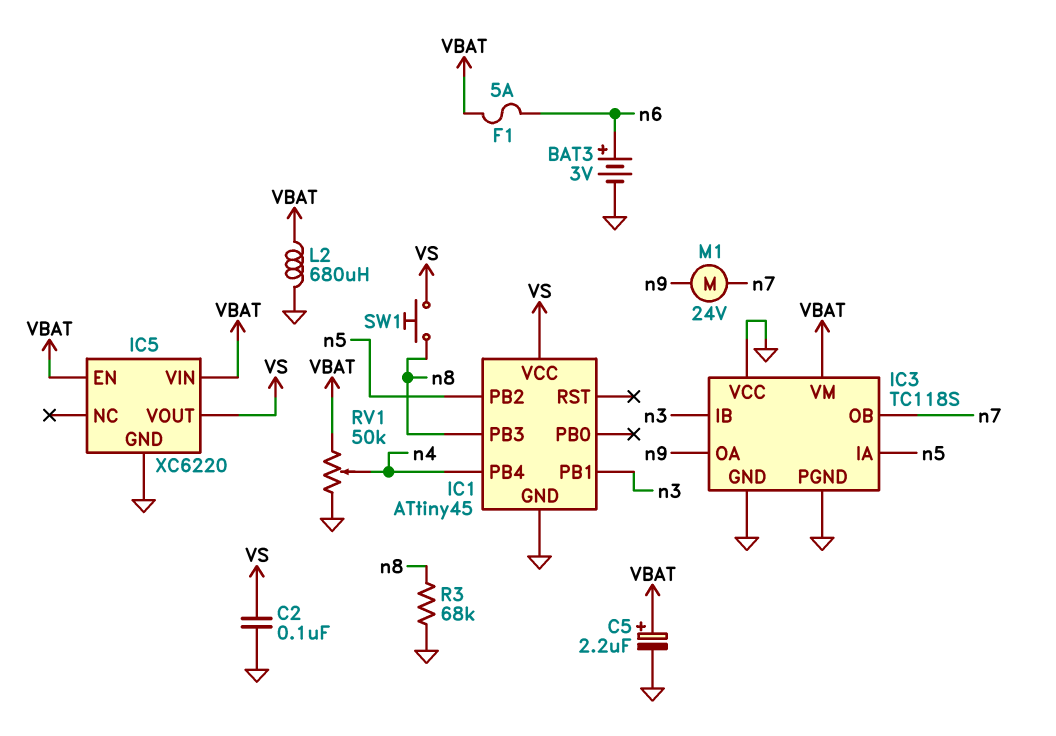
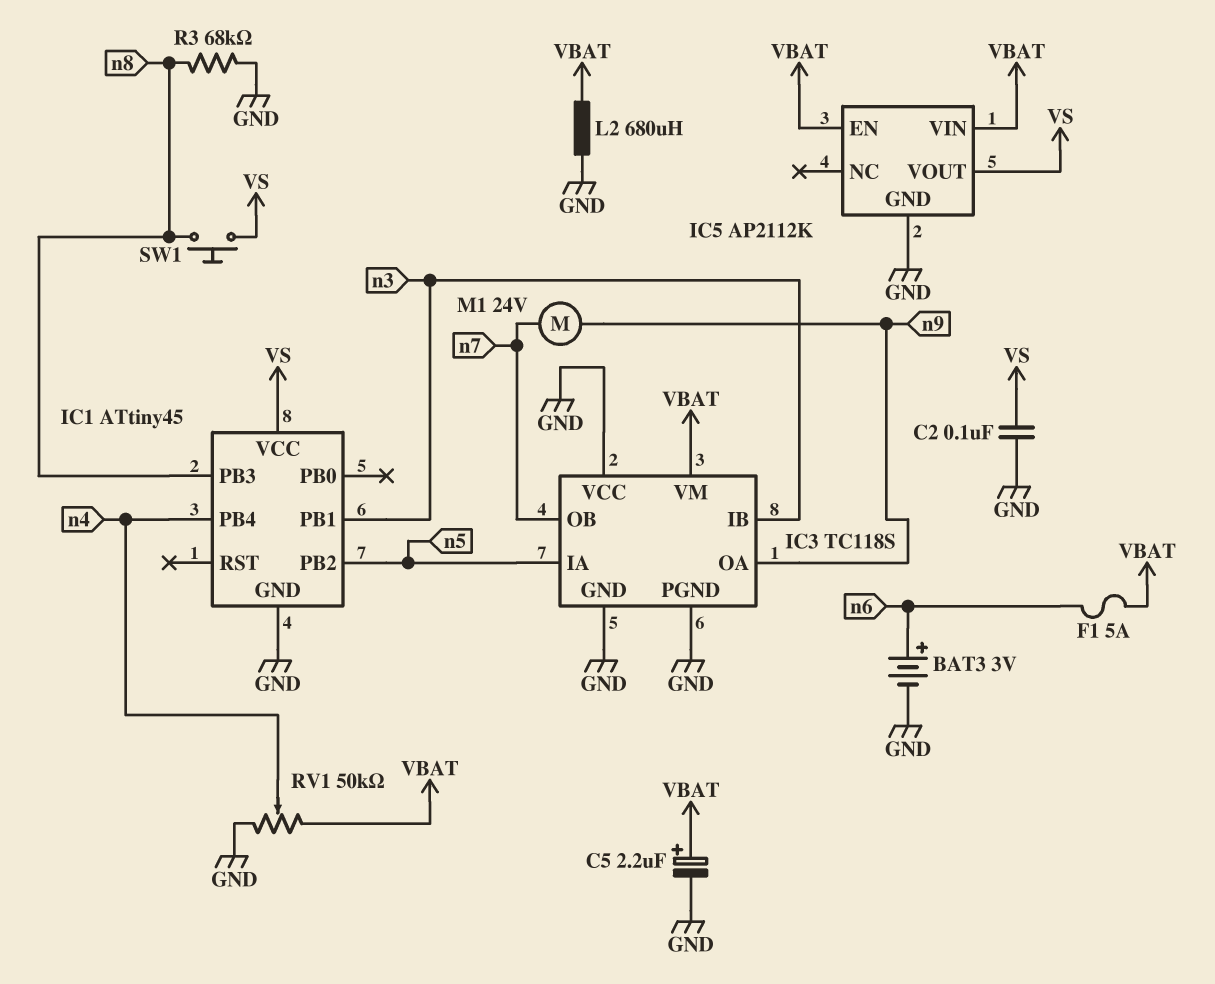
IC5: XC6220 -> AP2112K

